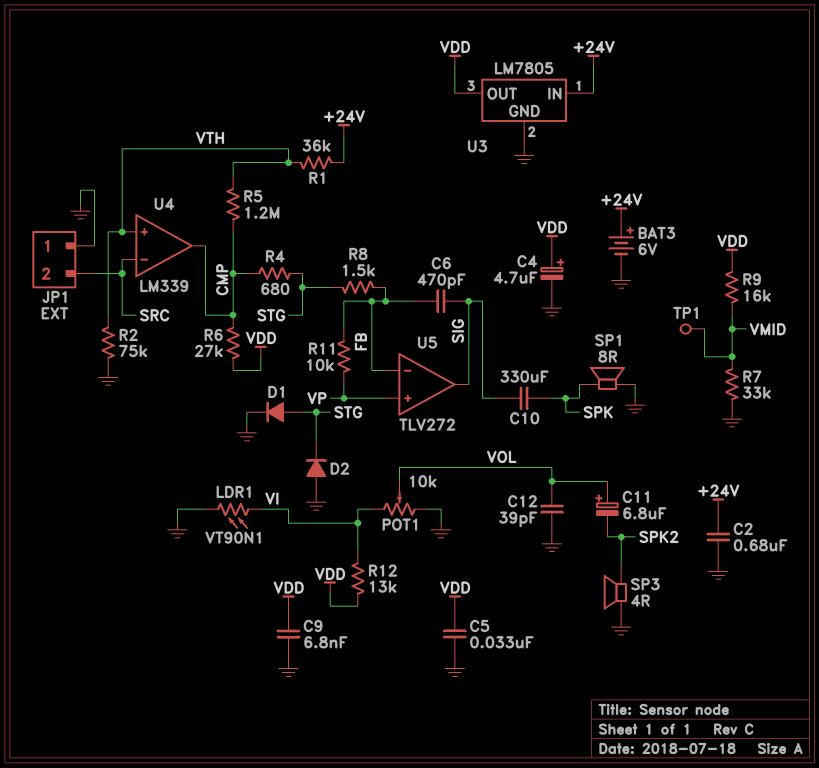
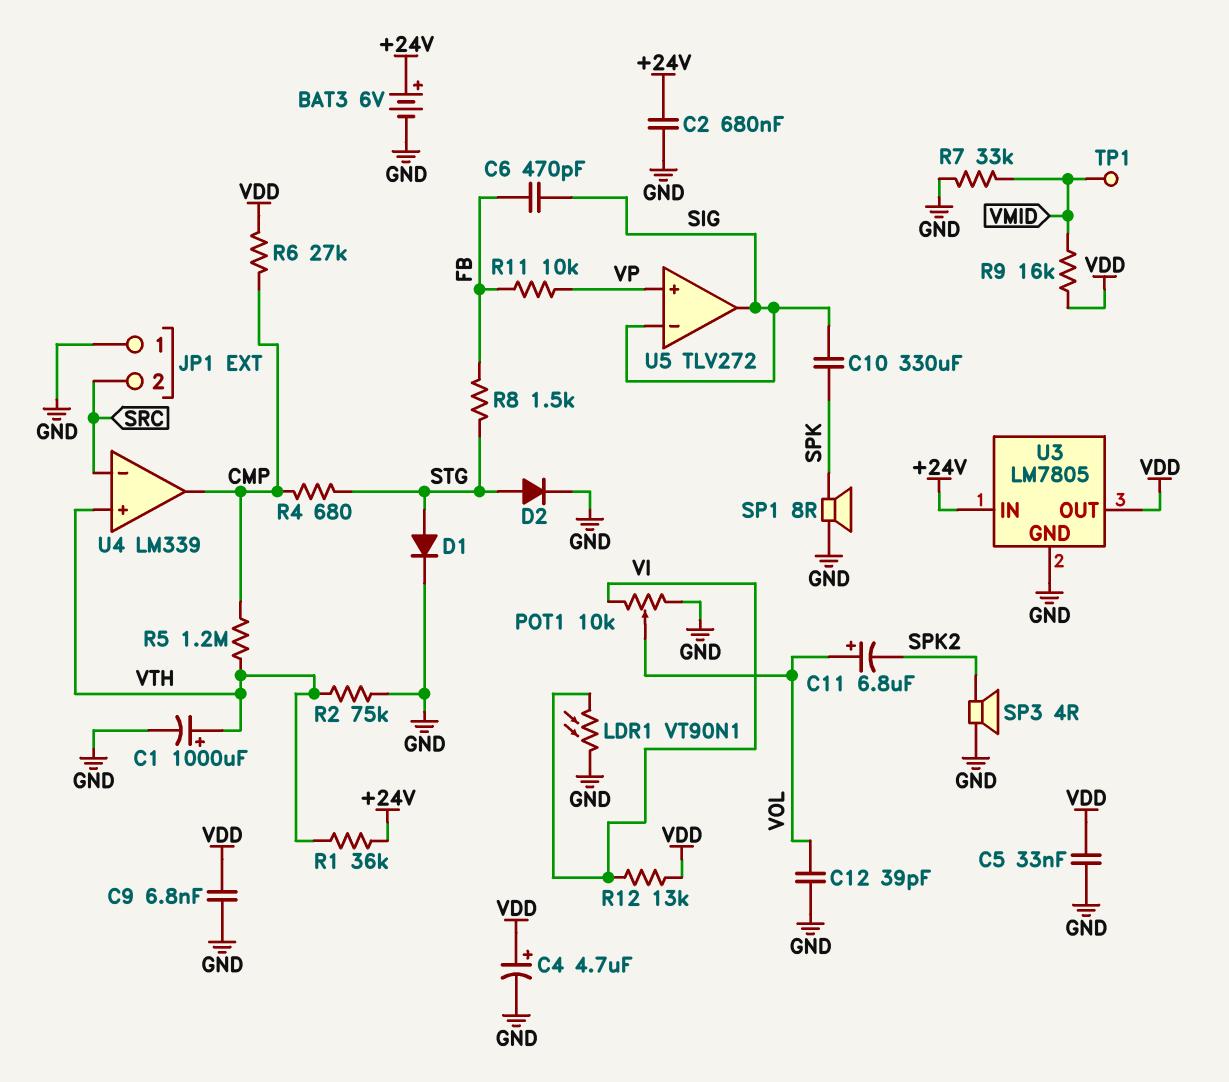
C1: none -> 1000uF (plus VTH, minus GND)
D2: diode (A GND, K STG) -> diode (A STG, K GND)
U5 pin in-: FB -> SIG

